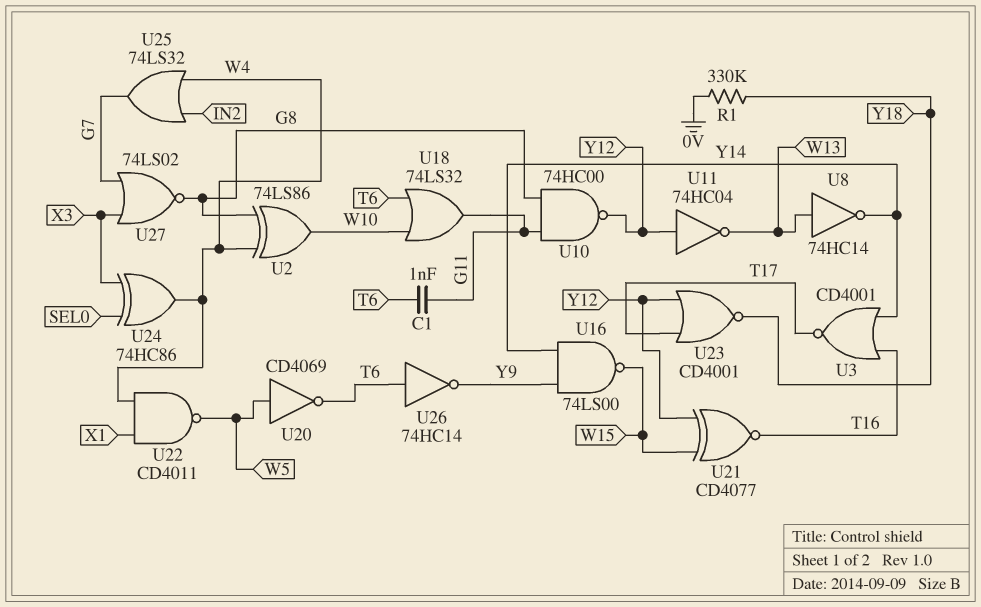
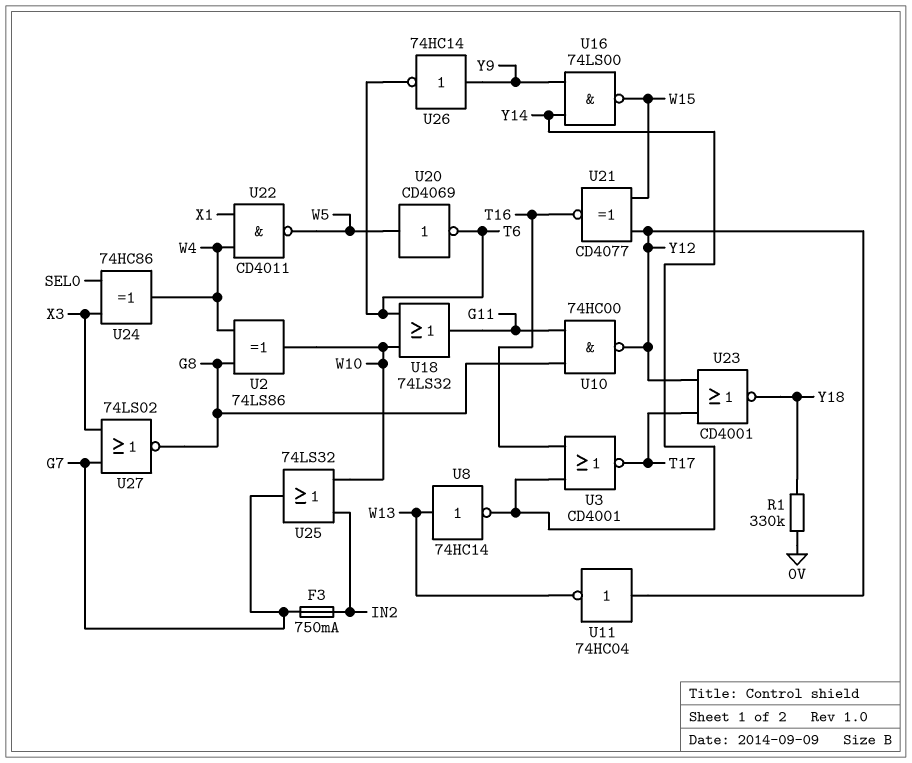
C1: 1nF (G11, T6) -> none
F3: none -> 750mA (G7, IN2)
U25: OR 74LS32 (in IN2, in W4, out G7) -> OR 74LS32 (in IN2, in W10, out G7)
U26: NOT 74HC14 (in T6, out Y9) -> NOT 74HC14 (in Y9, out T6)

